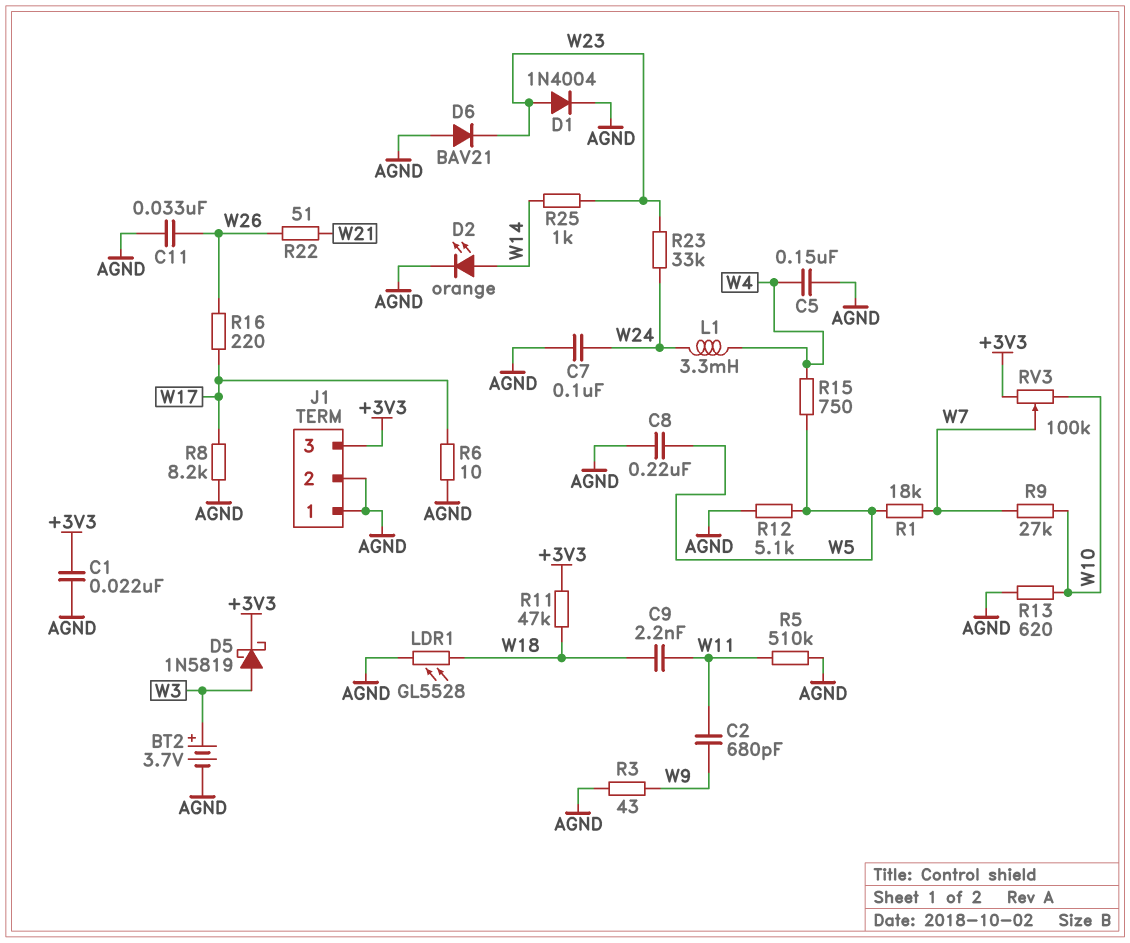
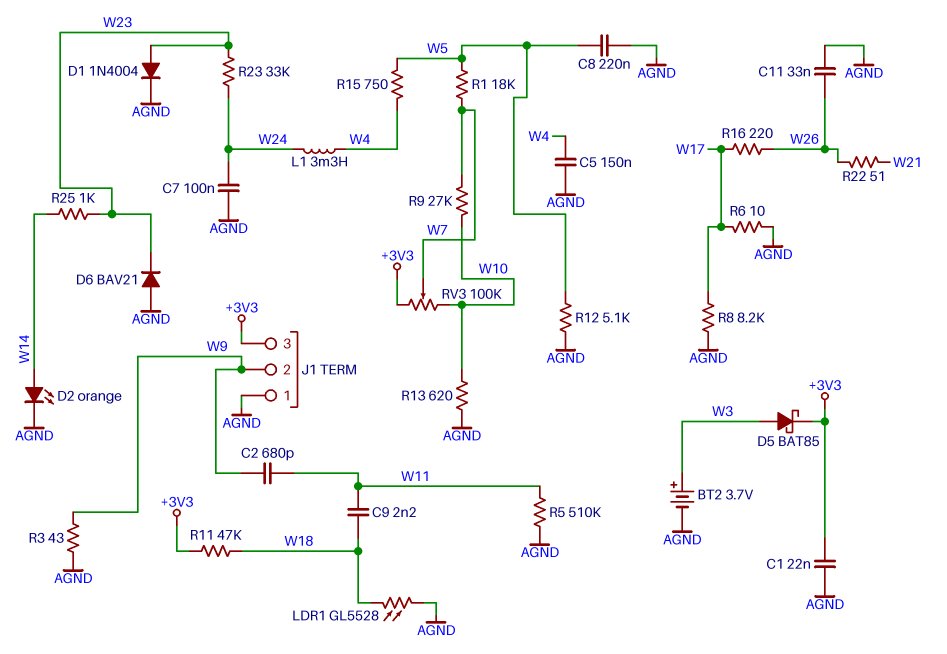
D5: schottky 1N5819 (A W3, K +3V3) -> schottky BAT85 (A W3, K +3V3)
J1 pin 2: AGND -> W9

